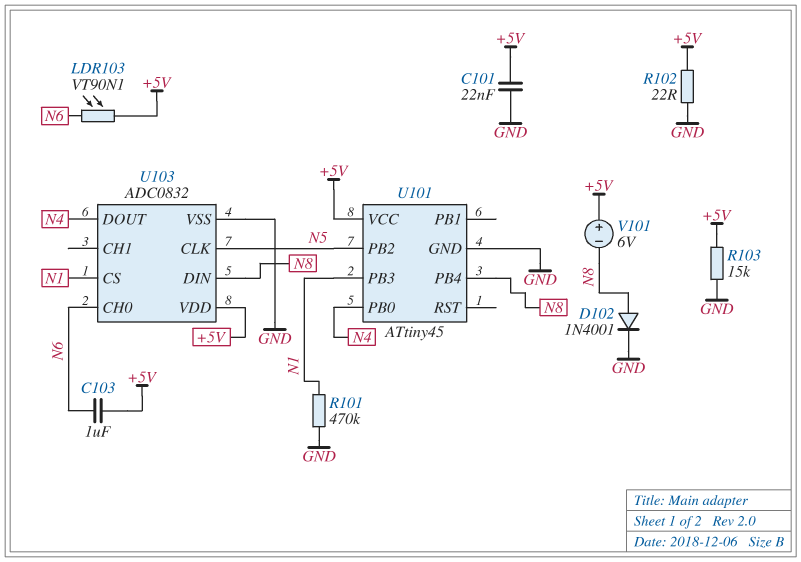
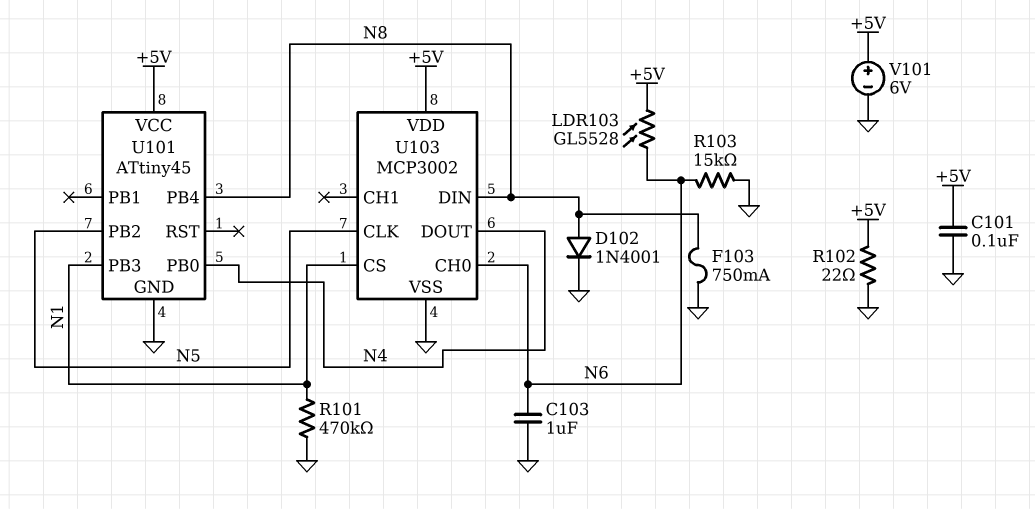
C101: 22nF (+5V, GND) -> 100nF (+5V, GND)
C103: 1uF (+5V, N6) -> 1uF (GND, N6)
F103: none -> 750mA (GND, N8)
LDR103: VT90N1 (+5V, N6) -> GL5528 (+5V, N6)
R103: 15k (+5V, GND) -> 15k (GND, N6)
U103: ADC0832 -> MCP3002
V101: 6V (plus +5V, minus N8) -> 6V (plus +5V, minus GND)

